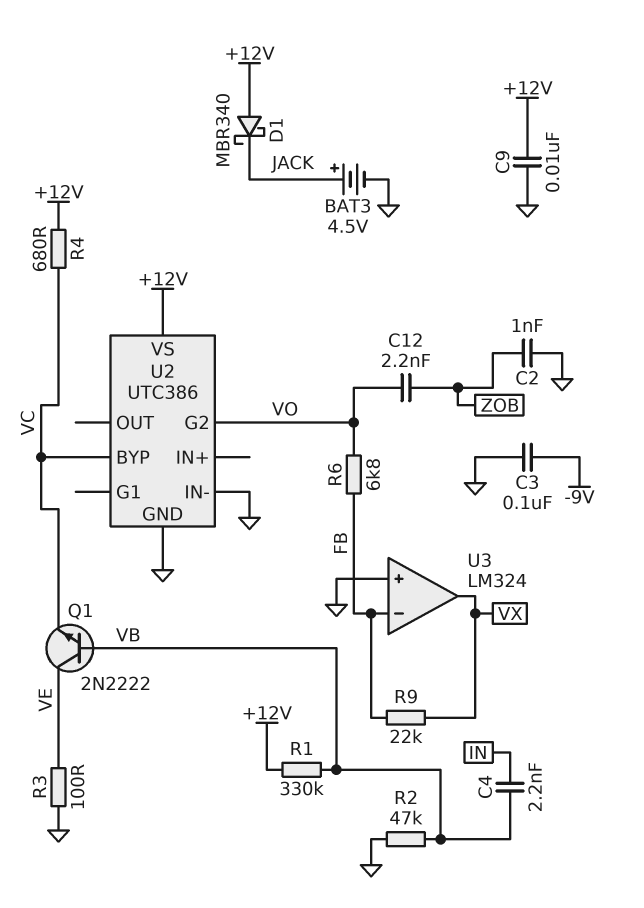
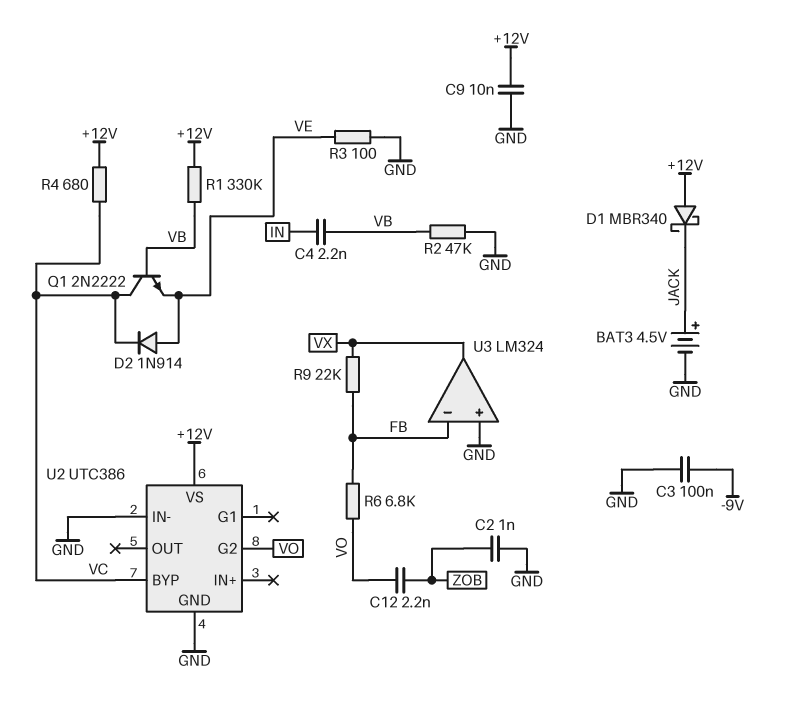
D2: none -> diode 1N914 (A VE, K VC)
Q1: NPN 2N2222 (B VB, C VE, E VC) -> NPN 2N2222 (B VB, C VC, E VE)

